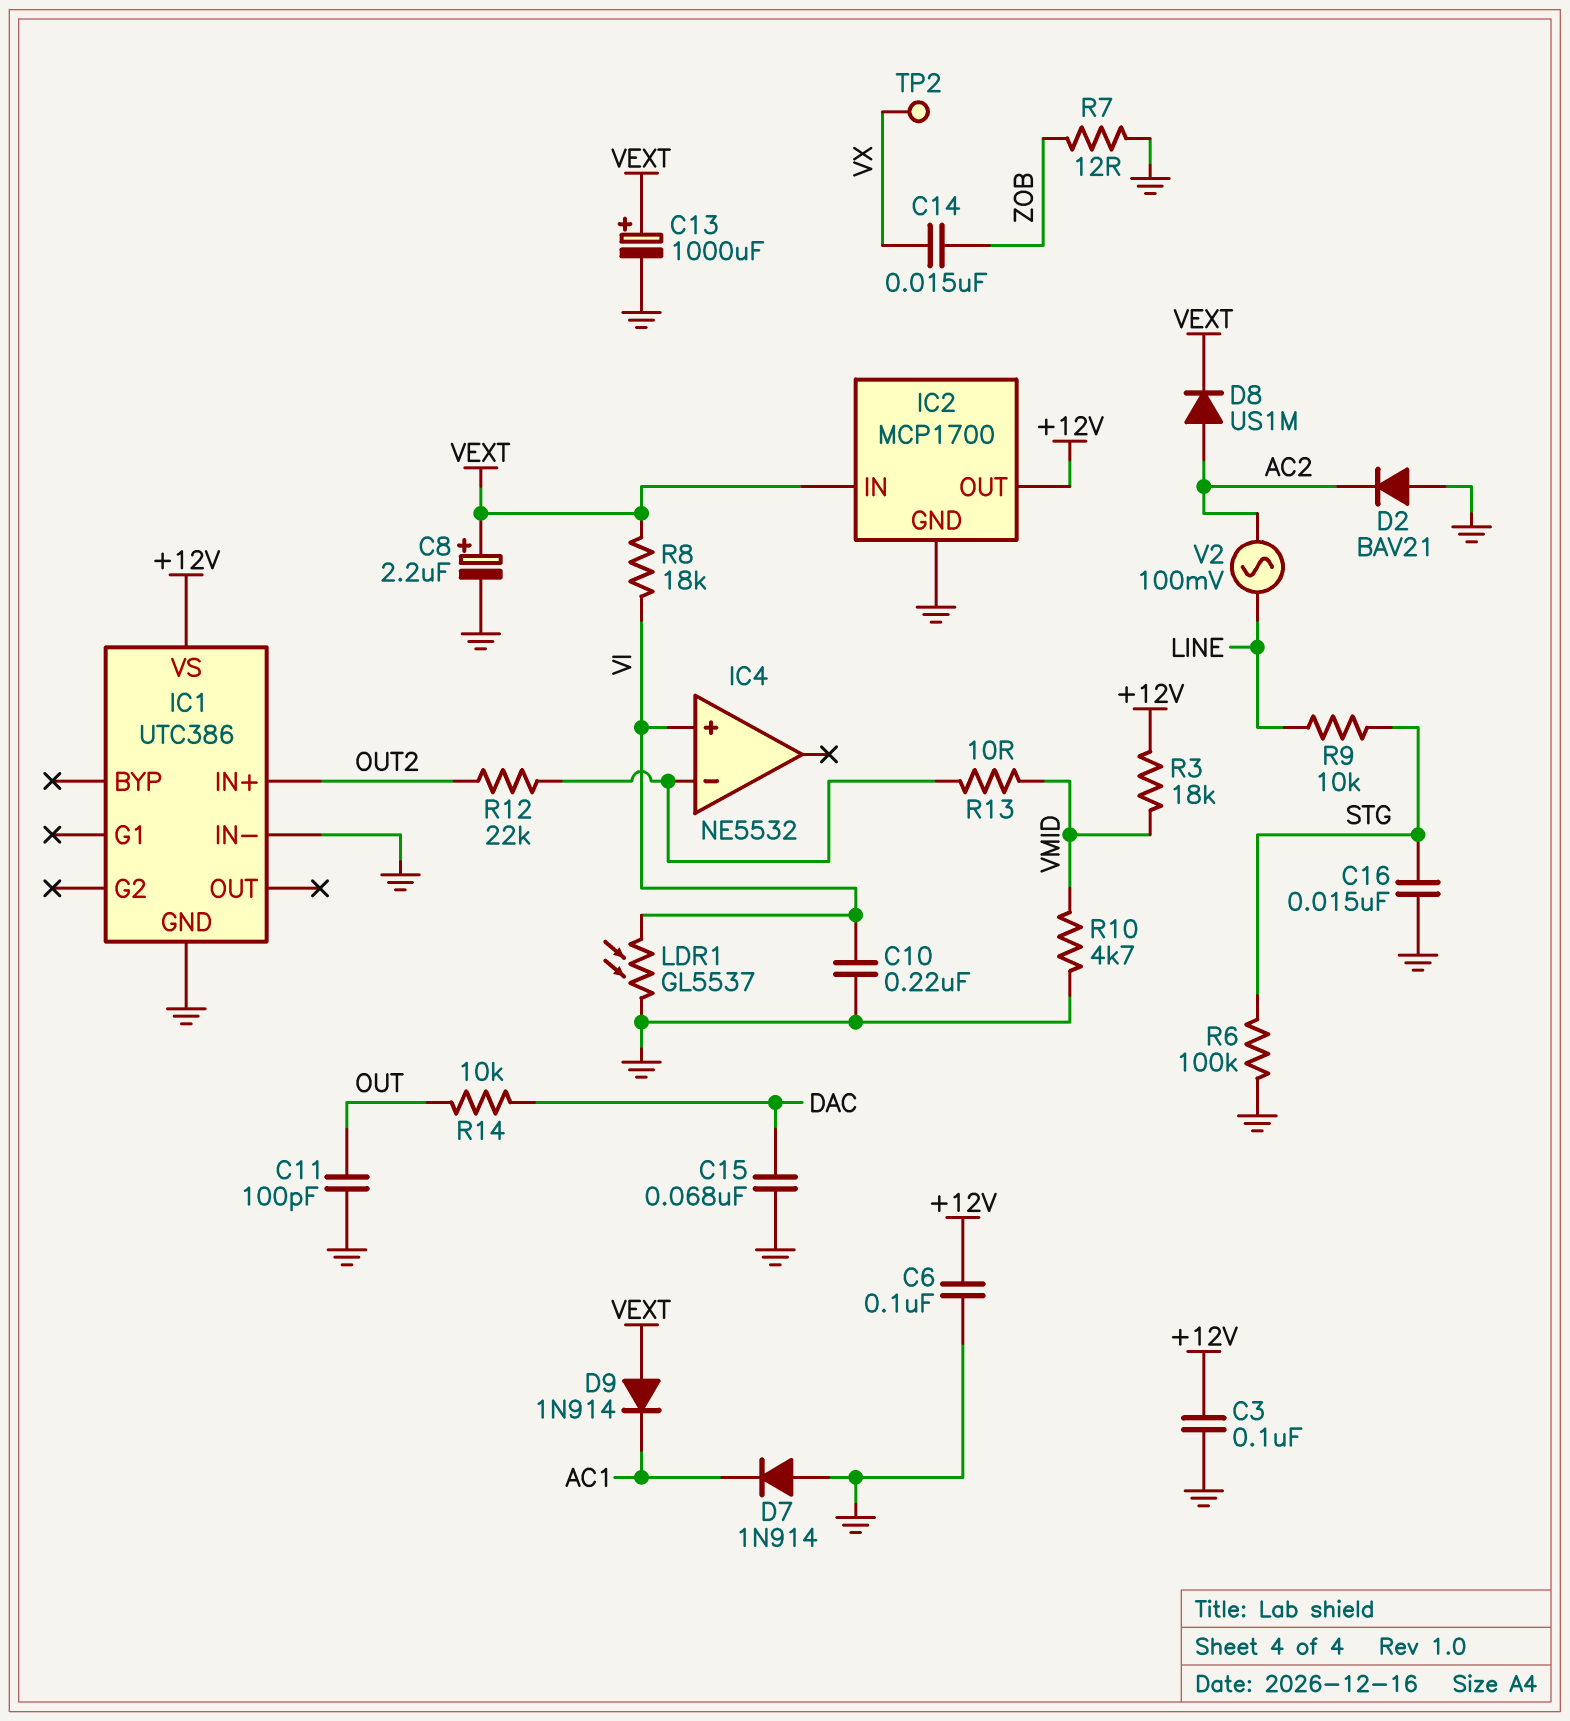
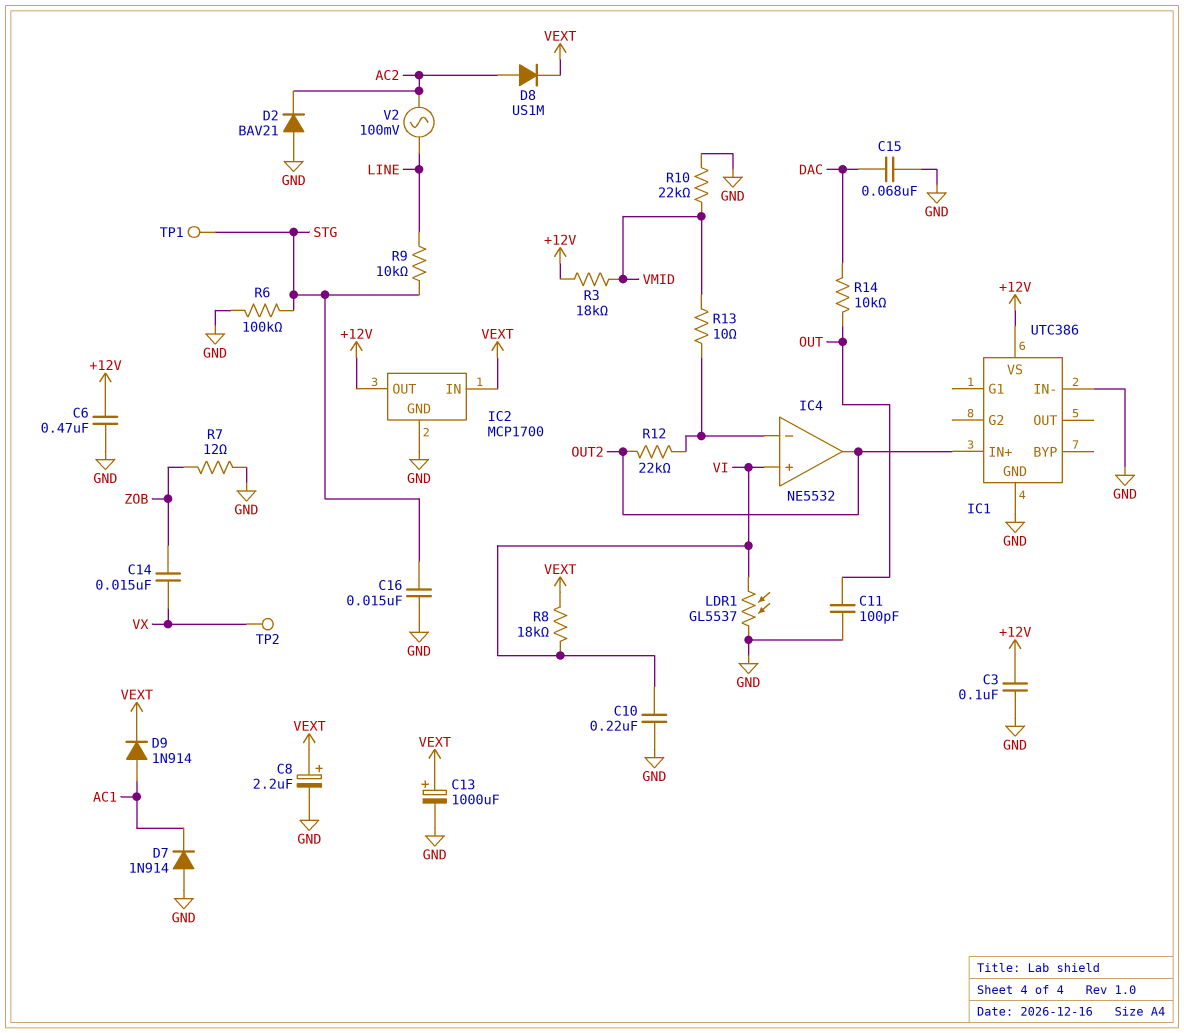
C6: 100nF (+12V, GND) -> 470nF (+12V, GND)
D9: diode 1N914 (A VEXT, K AC1) -> diode 1N914 (A AC1, K VEXT)
IC4 pin out: none -> OUT2
R10: 4.7k (GND, VMID) -> 22k (GND, VMID)
TP1: none -> test point (STG)

